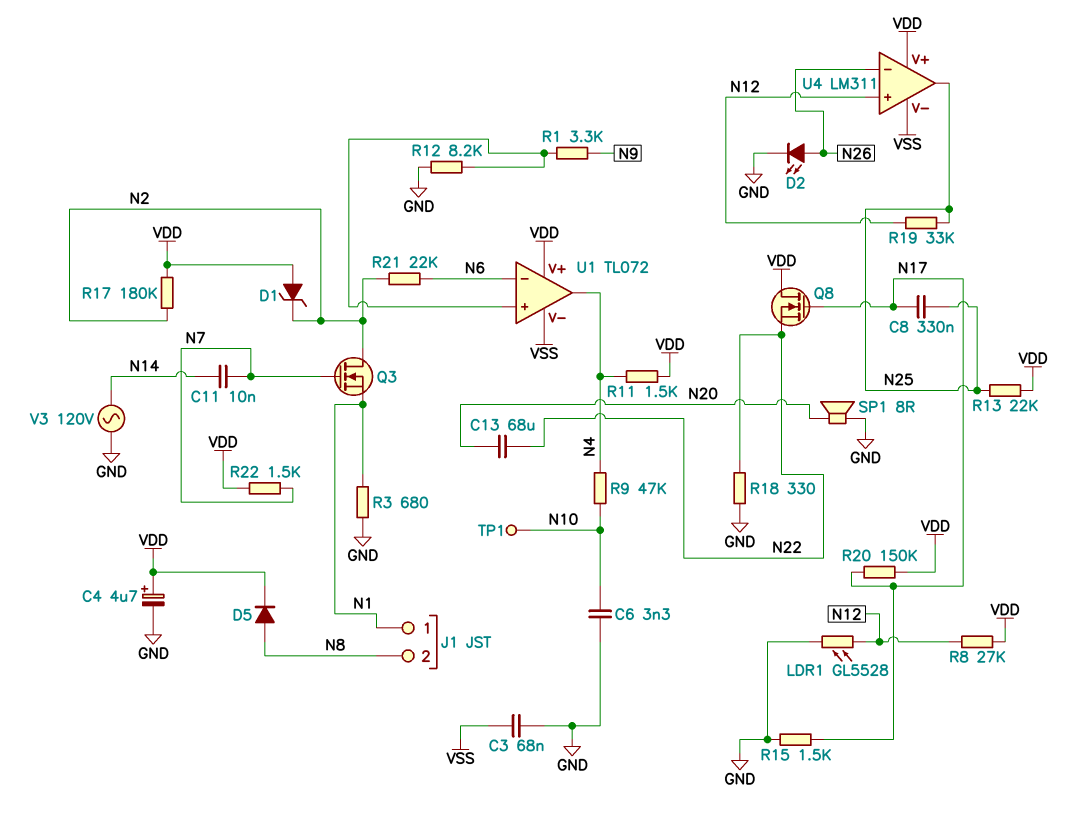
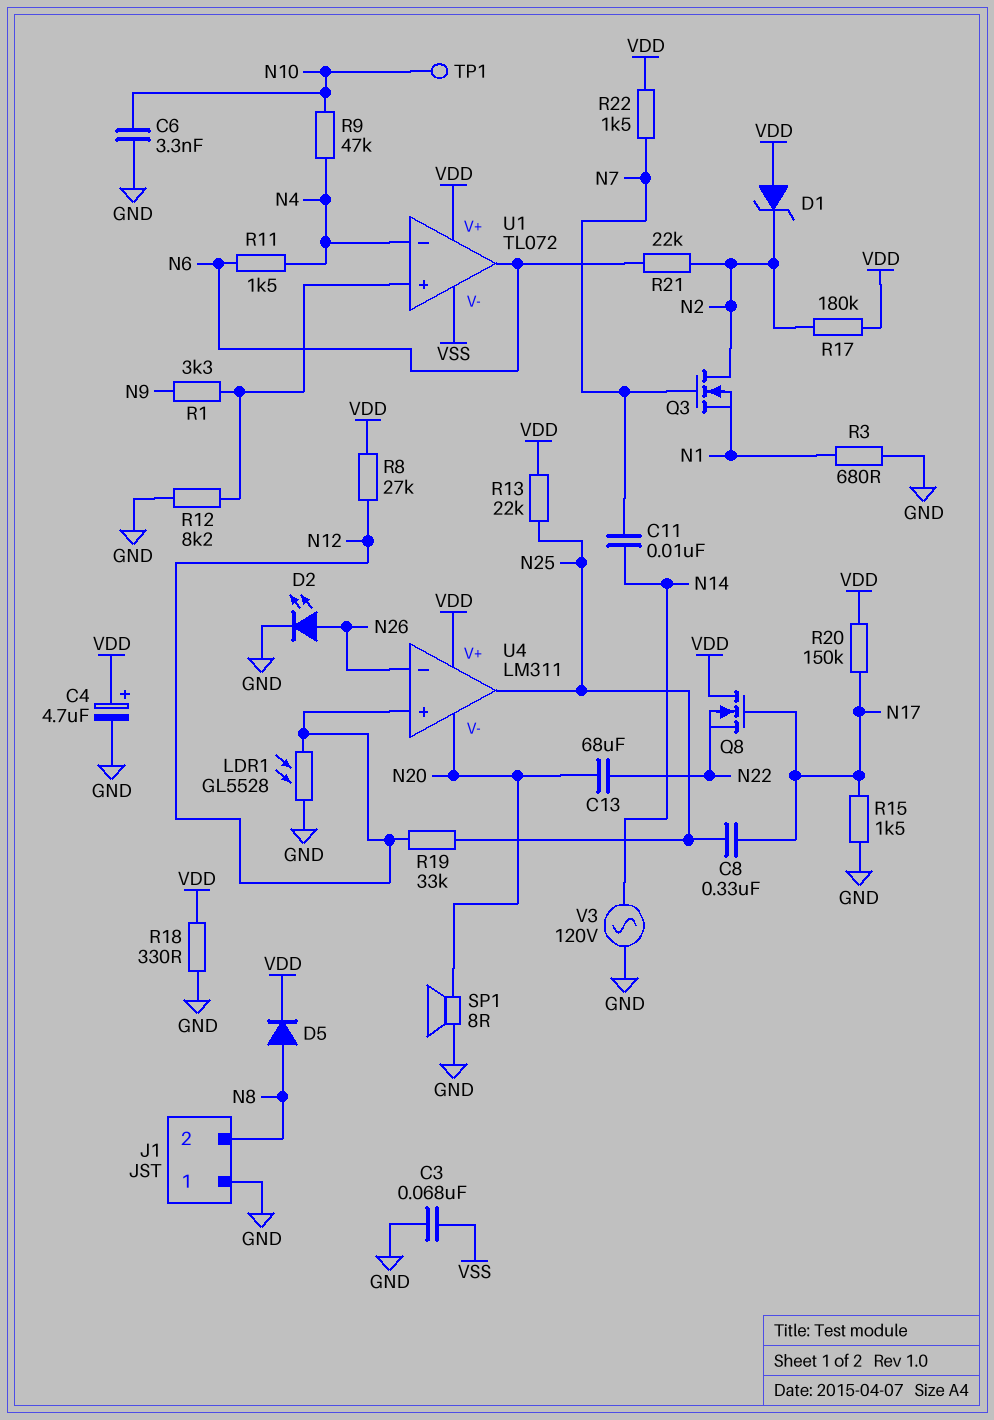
J1 pin 1: N1 -> GND
R11: 1.5k (N4, VDD) -> 1.5k (N4, N6)
R18: 330 (GND, N22) -> 330 (GND, VDD)
U1 pin in-: N6 -> N4
U1 pin out: N4 -> N6
U4 pin V-: VSS -> N20

